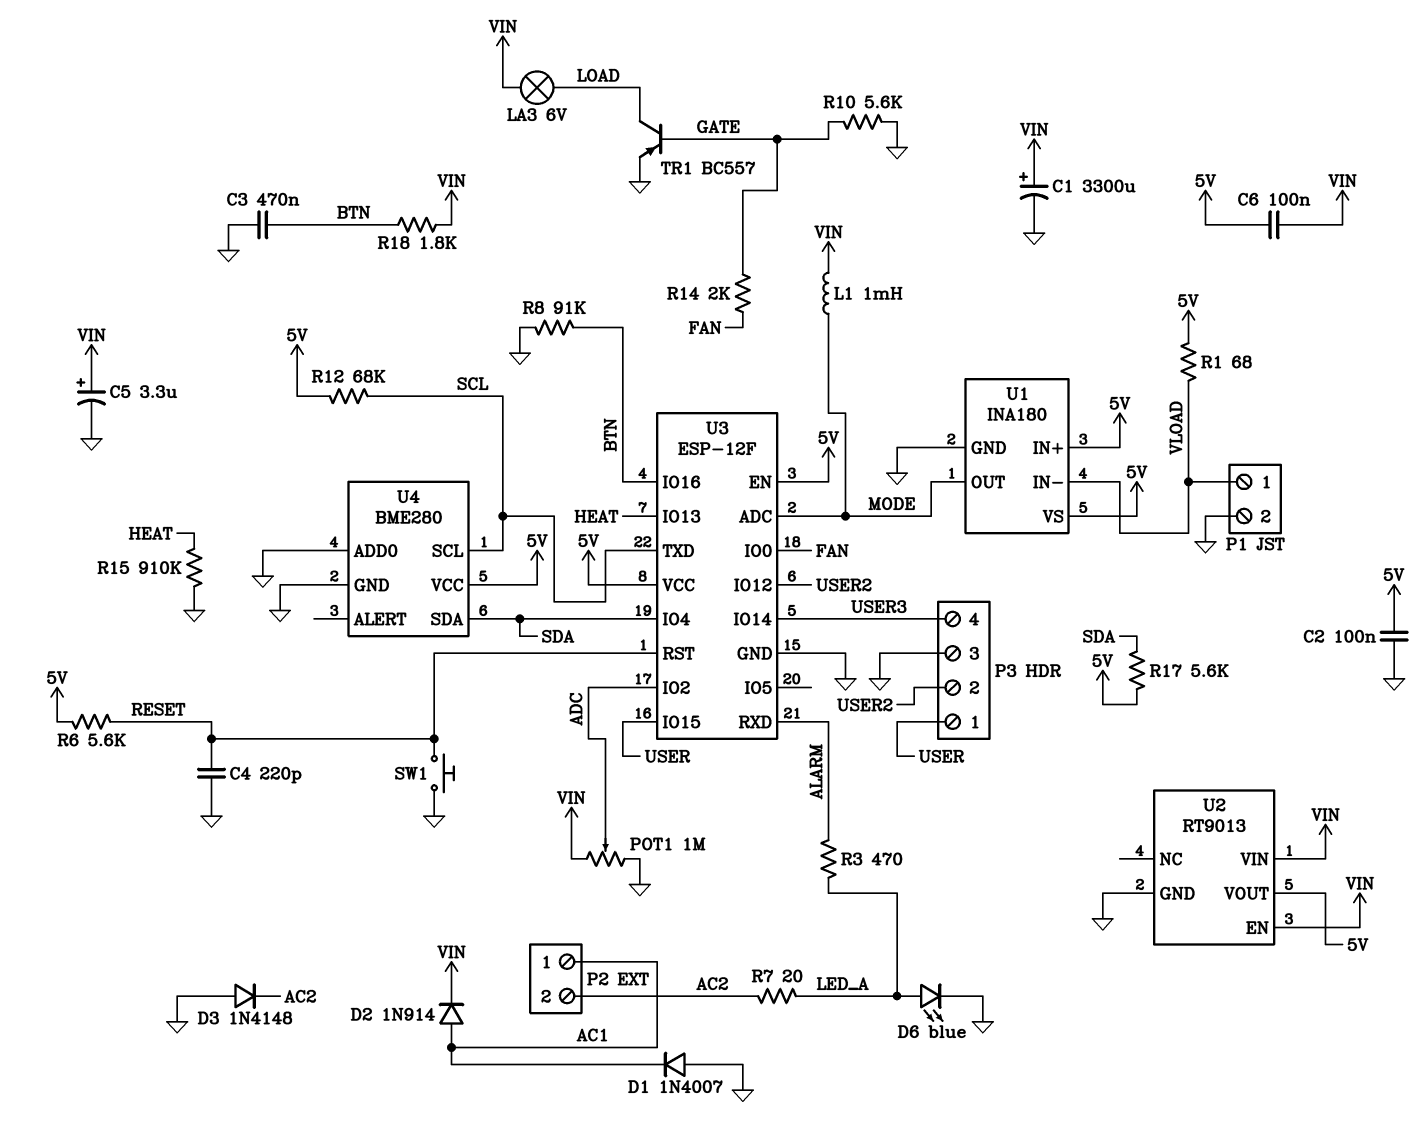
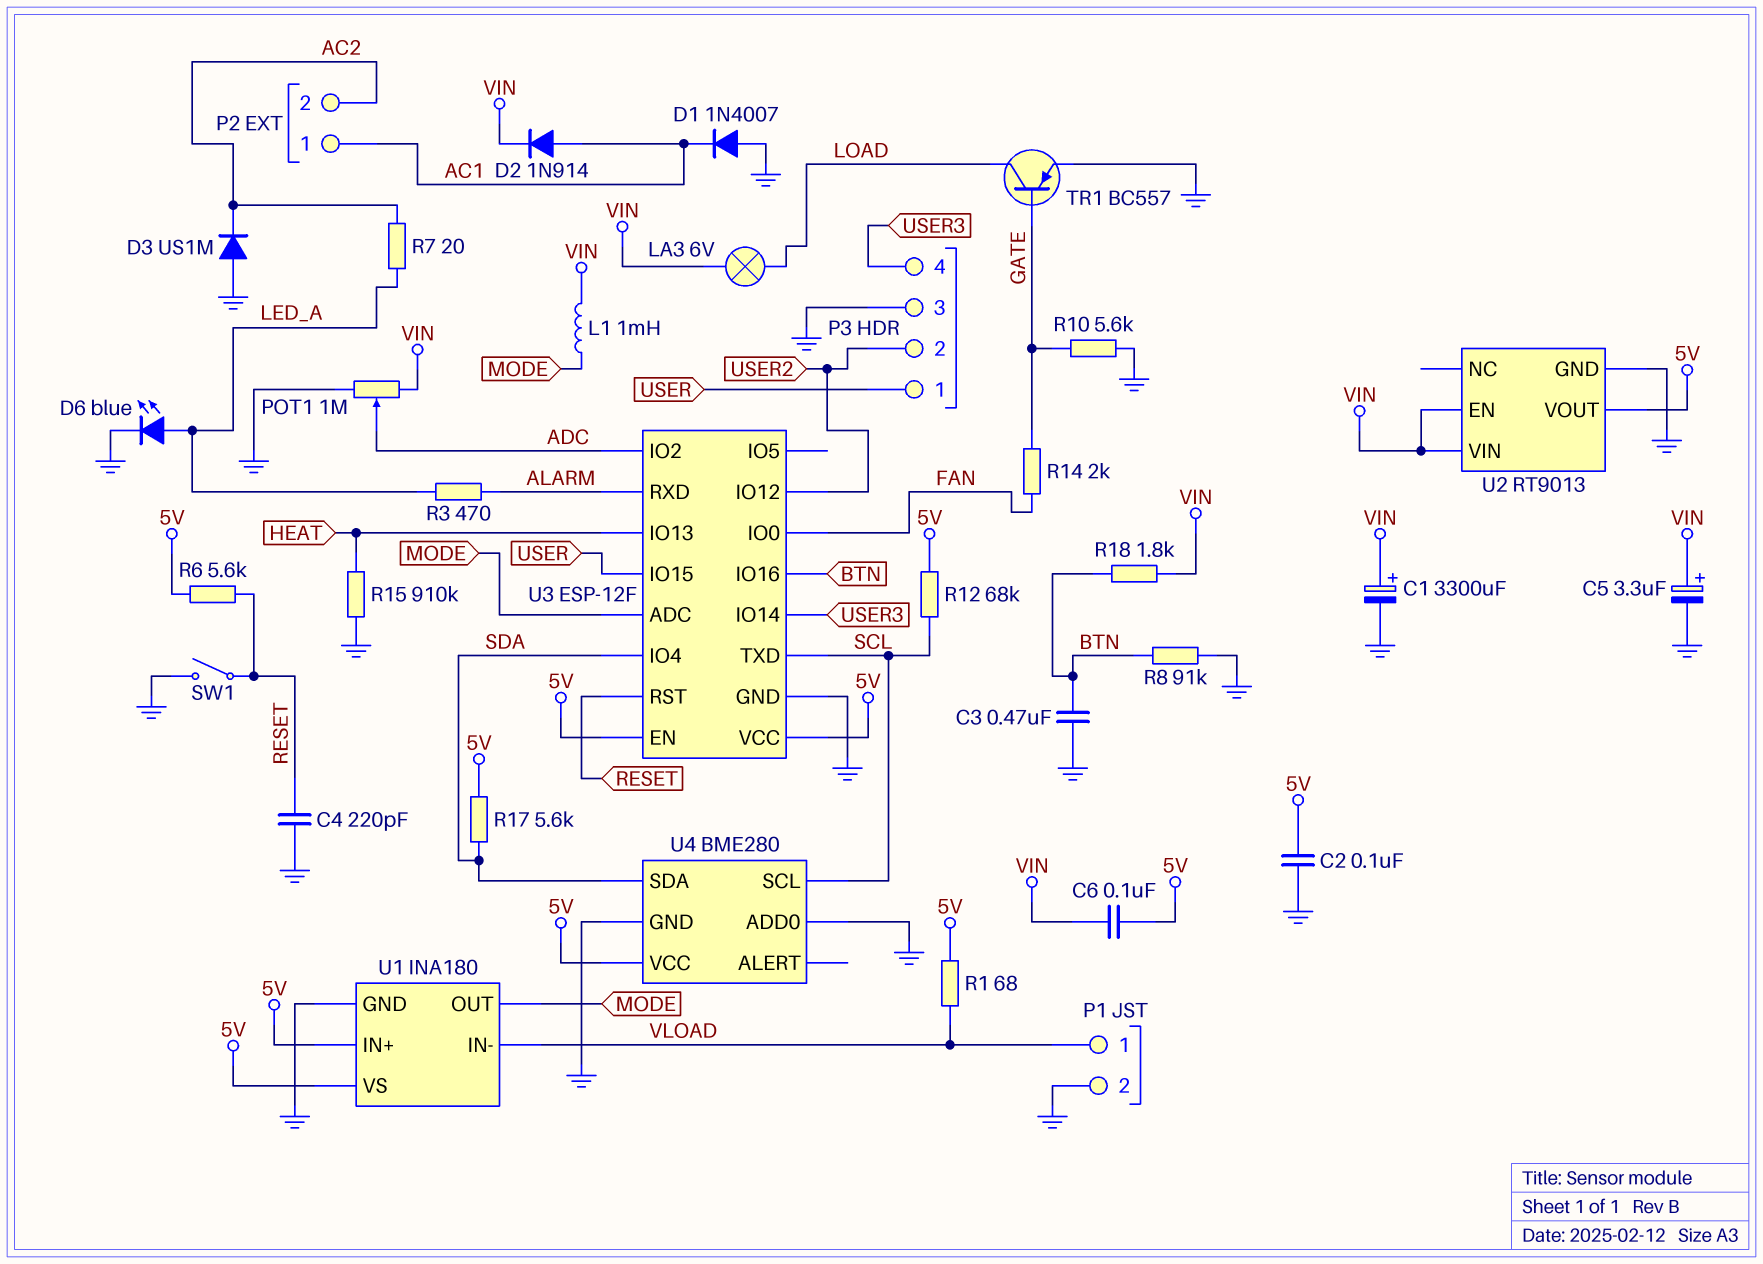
D3: diode 1N4148 (A GND, K AC2) -> diode US1M (A GND, K AC2)
SW1: button (GND, RESET) -> switch (GND, RESET)

